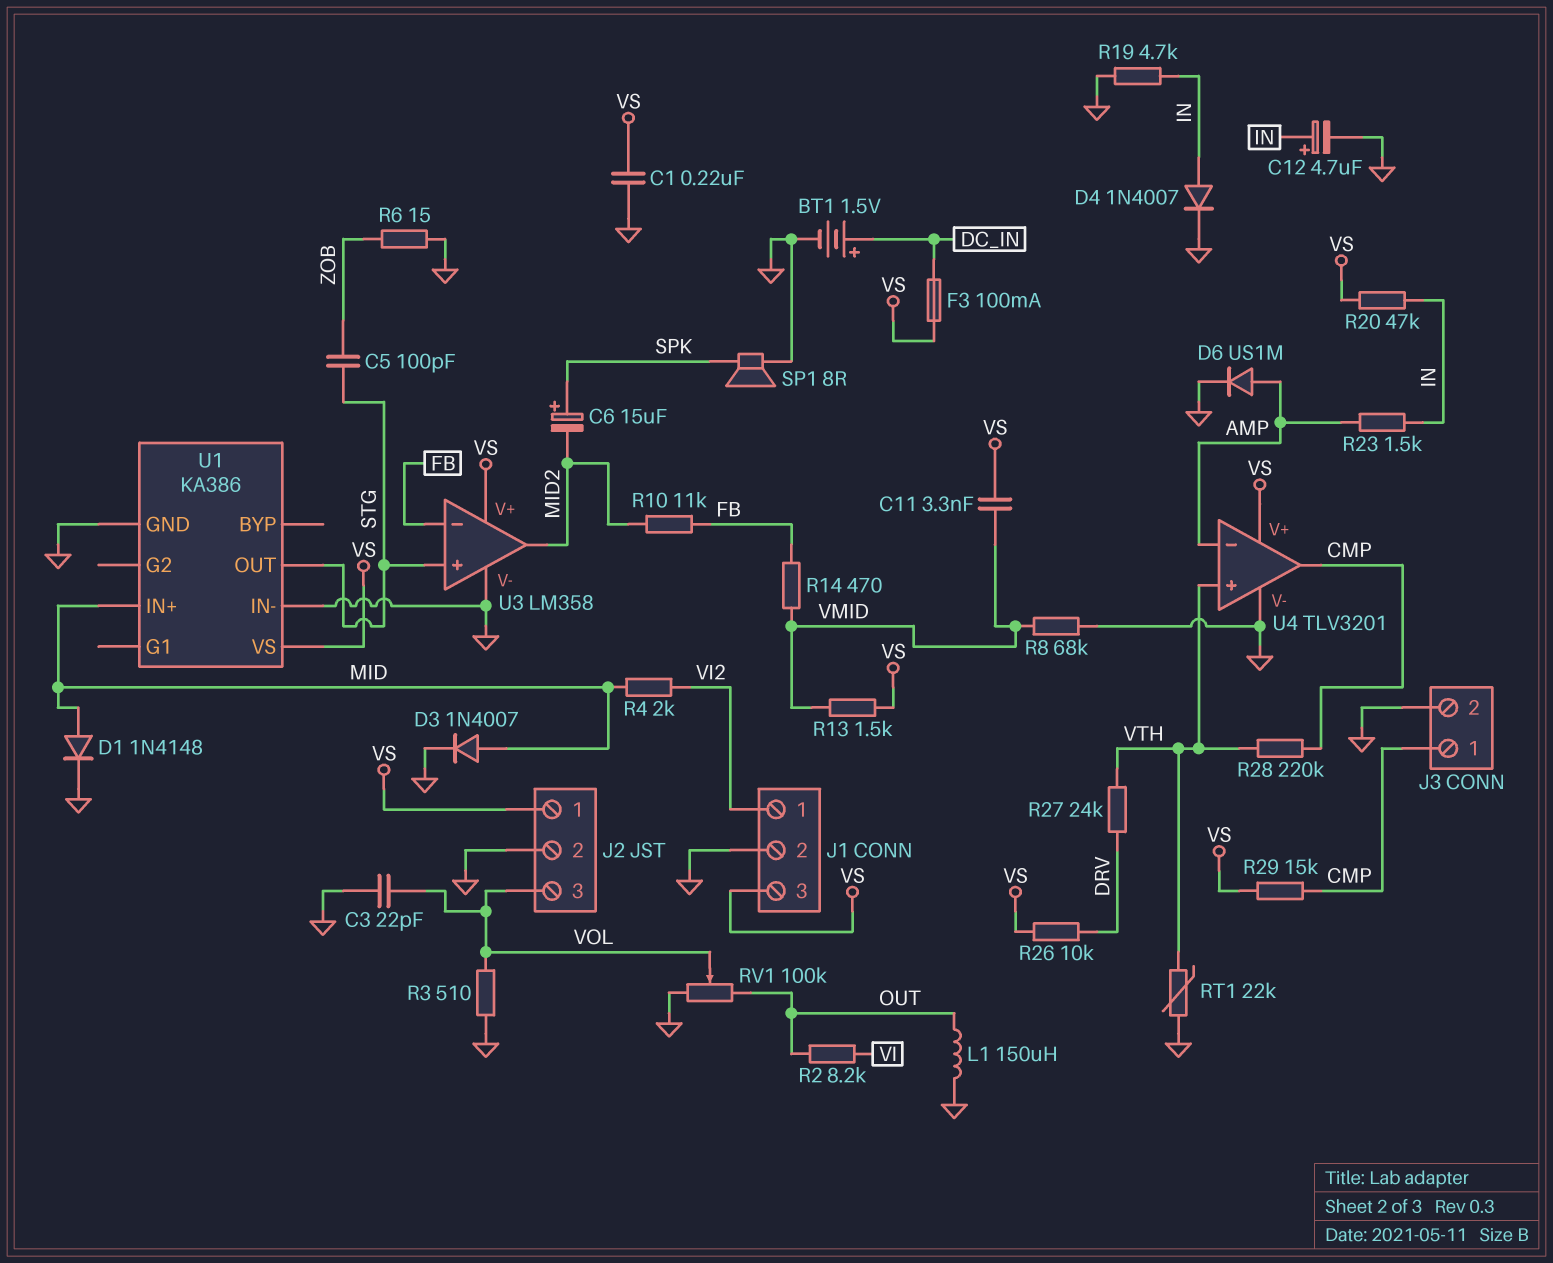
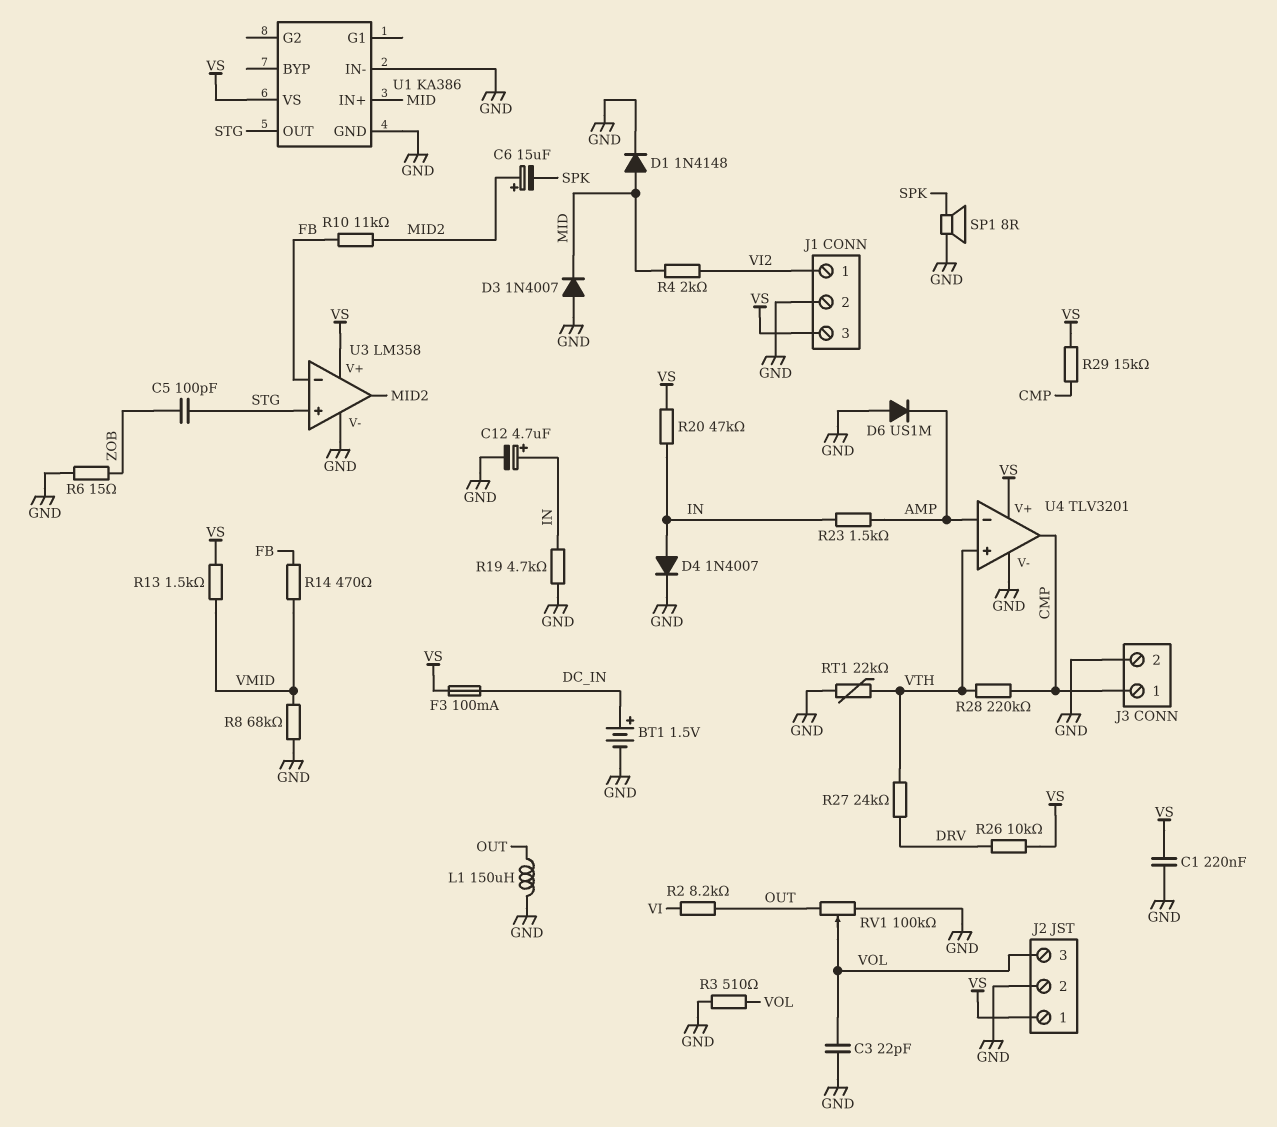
C6: 15uF (plus SPK, minus MID2) -> 15uF (plus MID2, minus SPK)
C11: 3.3nF (VMID, VS) -> none
D3: diode 1N4007 (A MID, K GND) -> diode 1N4007 (A GND, K MID)
D6: diode US1M (A AMP, K GND) -> diode US1M (A GND, K AMP)

